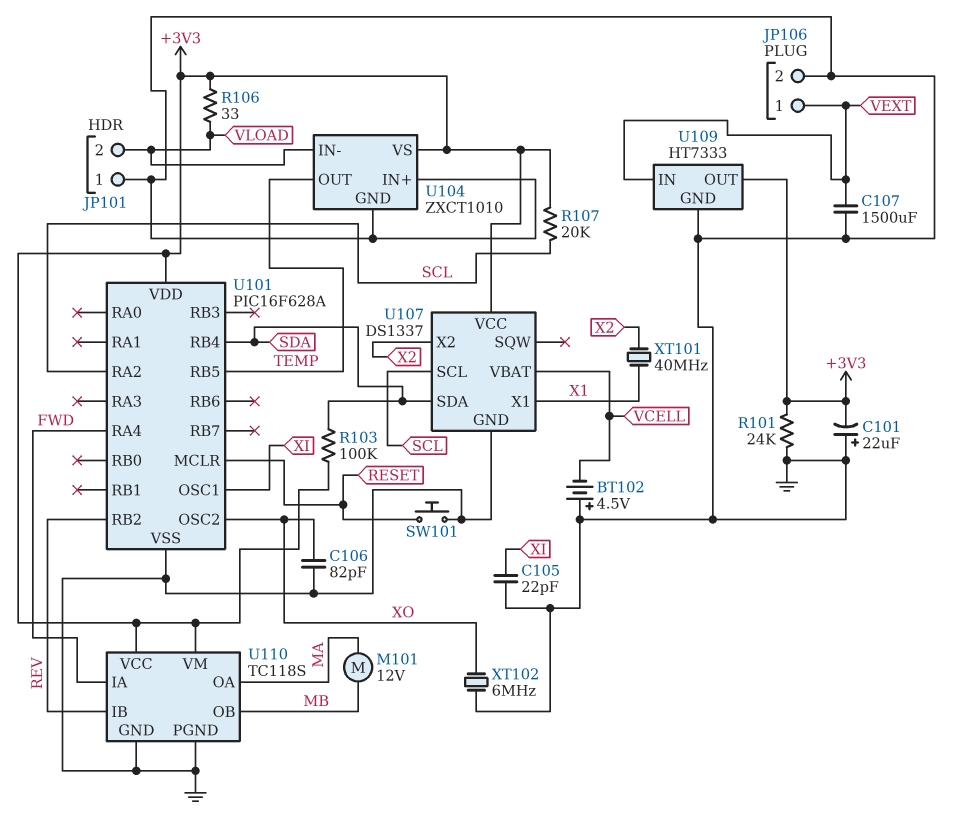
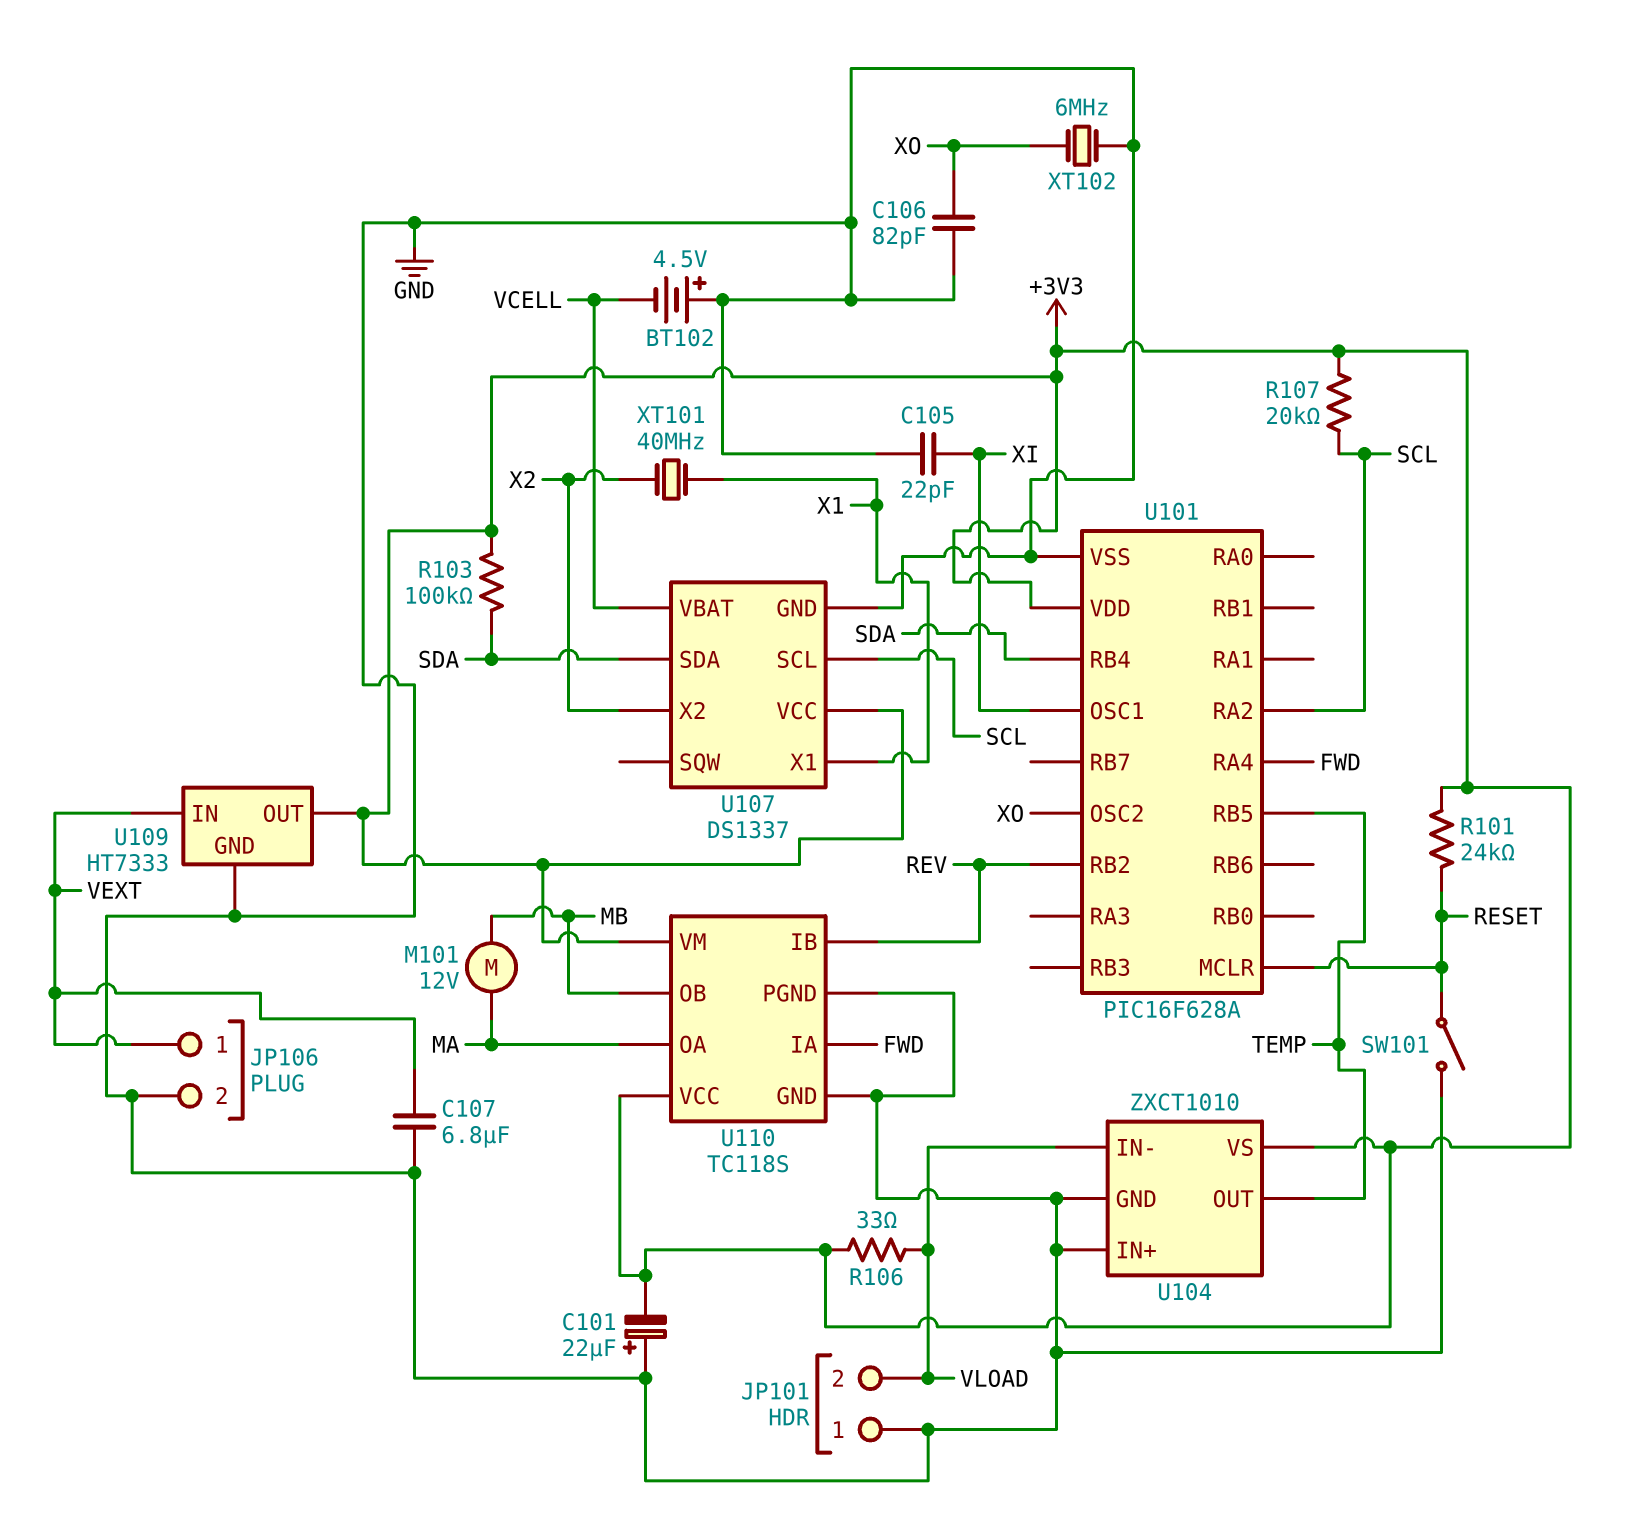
C107: 1500uF (GND, VEXT) -> 6.8uF (GND, VEXT)
R101: 24k (+3V3, GND) -> 24k (+3V3, RESET)
SW101: button (GND, RESET) -> switch (GND, RESET)

